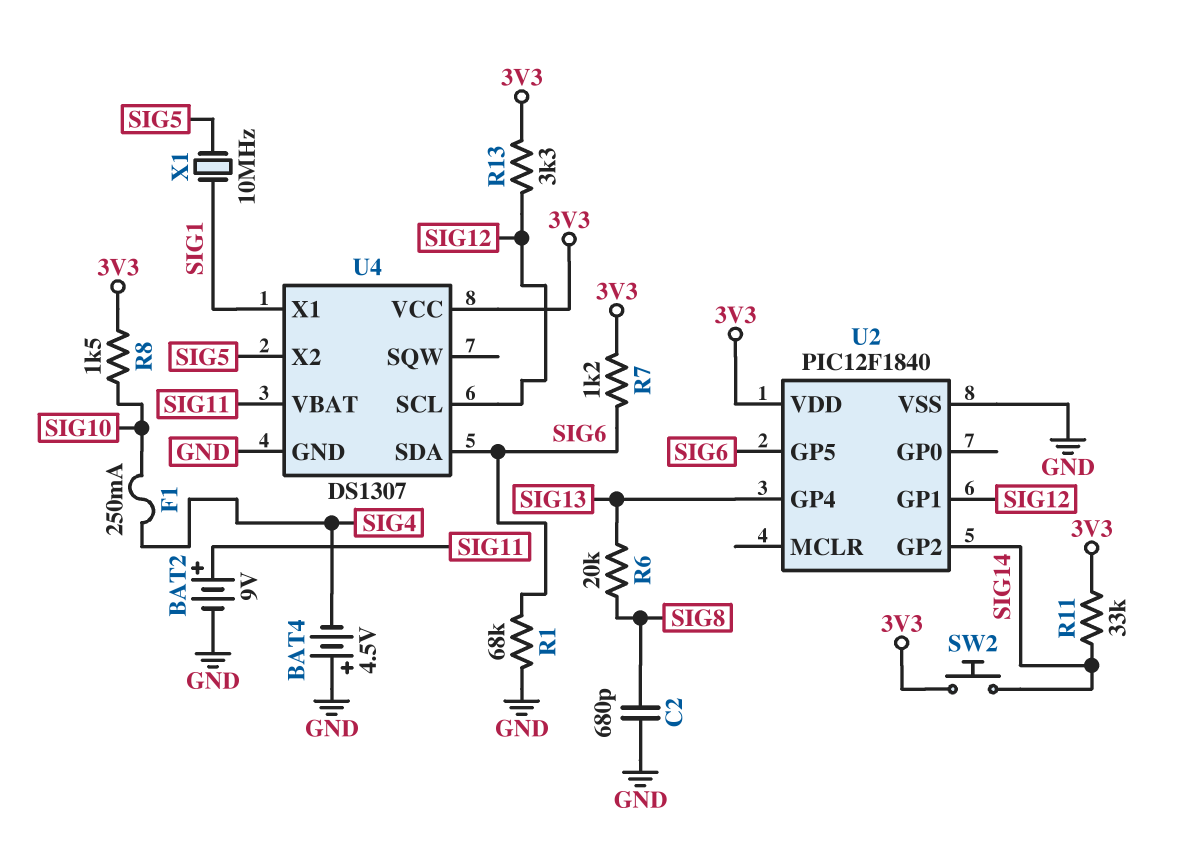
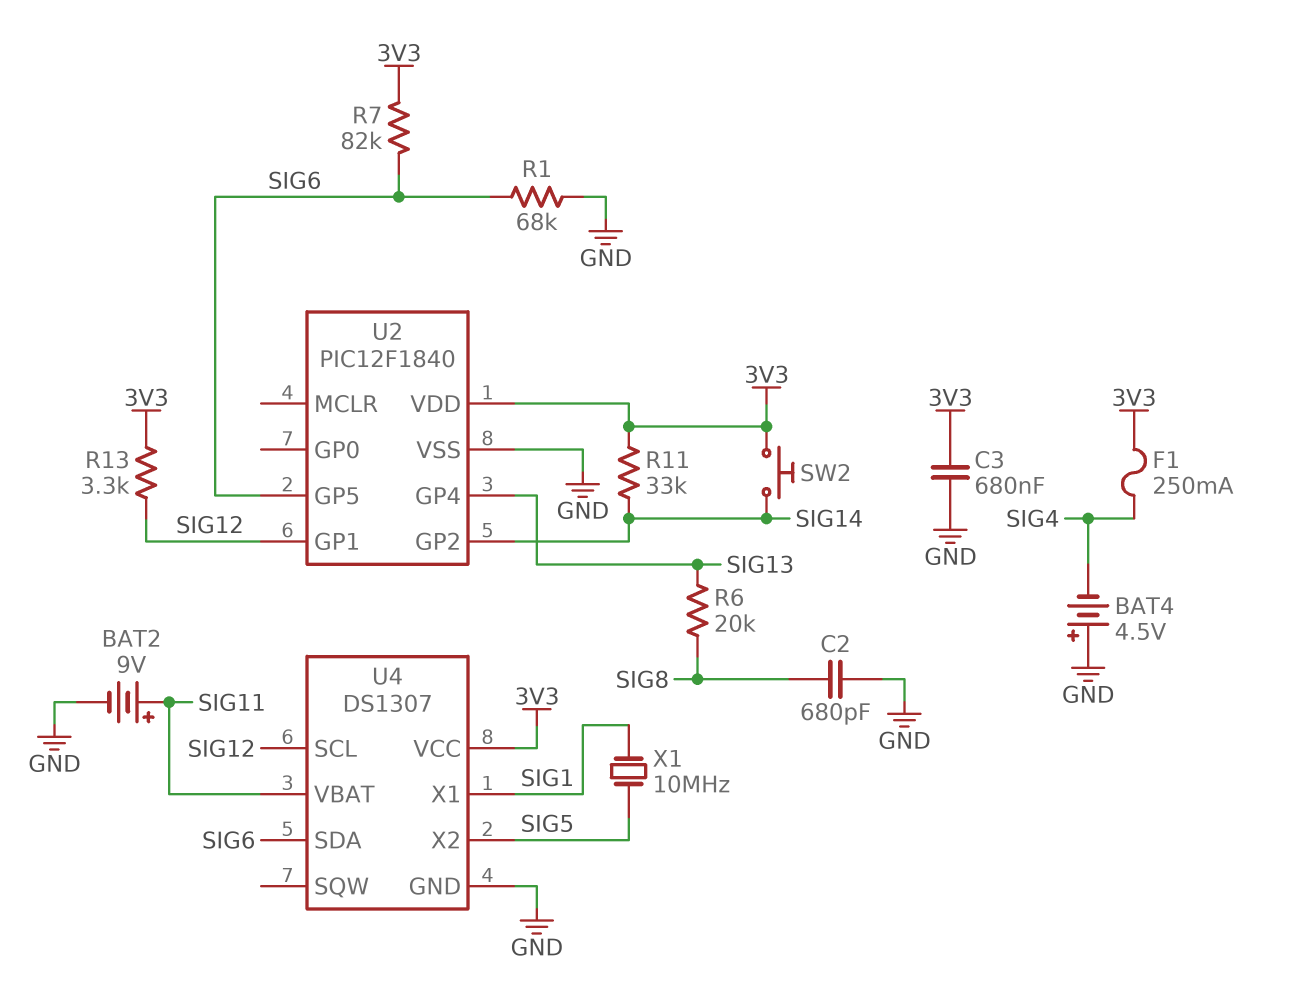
C3: none -> 680nF (3V3, GND)
F1: 250mA (SIG4, SIG10) -> 250mA (3V3, SIG4)
R7: 1.2k (3V3, SIG6) -> 82k (3V3, SIG6)
R8: 1.5k (3V3, SIG10) -> none

